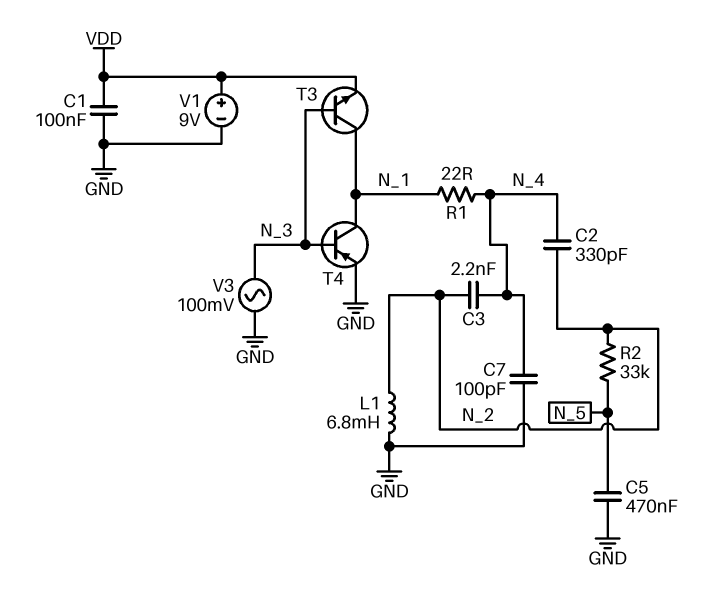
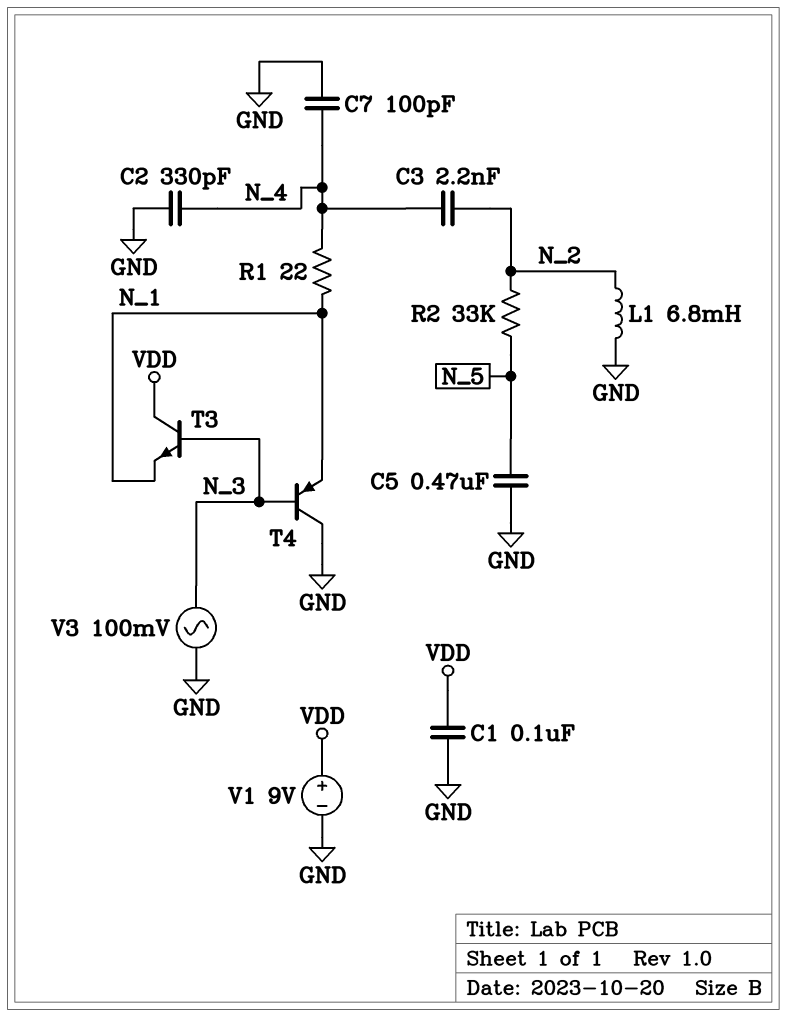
C2: 330pF (N_2, N_4) -> 330pF (GND, N_4)
T3: NPN (B N_3, C N_1, E VDD) -> NPN (B N_3, C VDD, E N_1)
T4: PNP (B N_3, C N_1, E GND) -> PNP (B N_3, C GND, E N_1)

